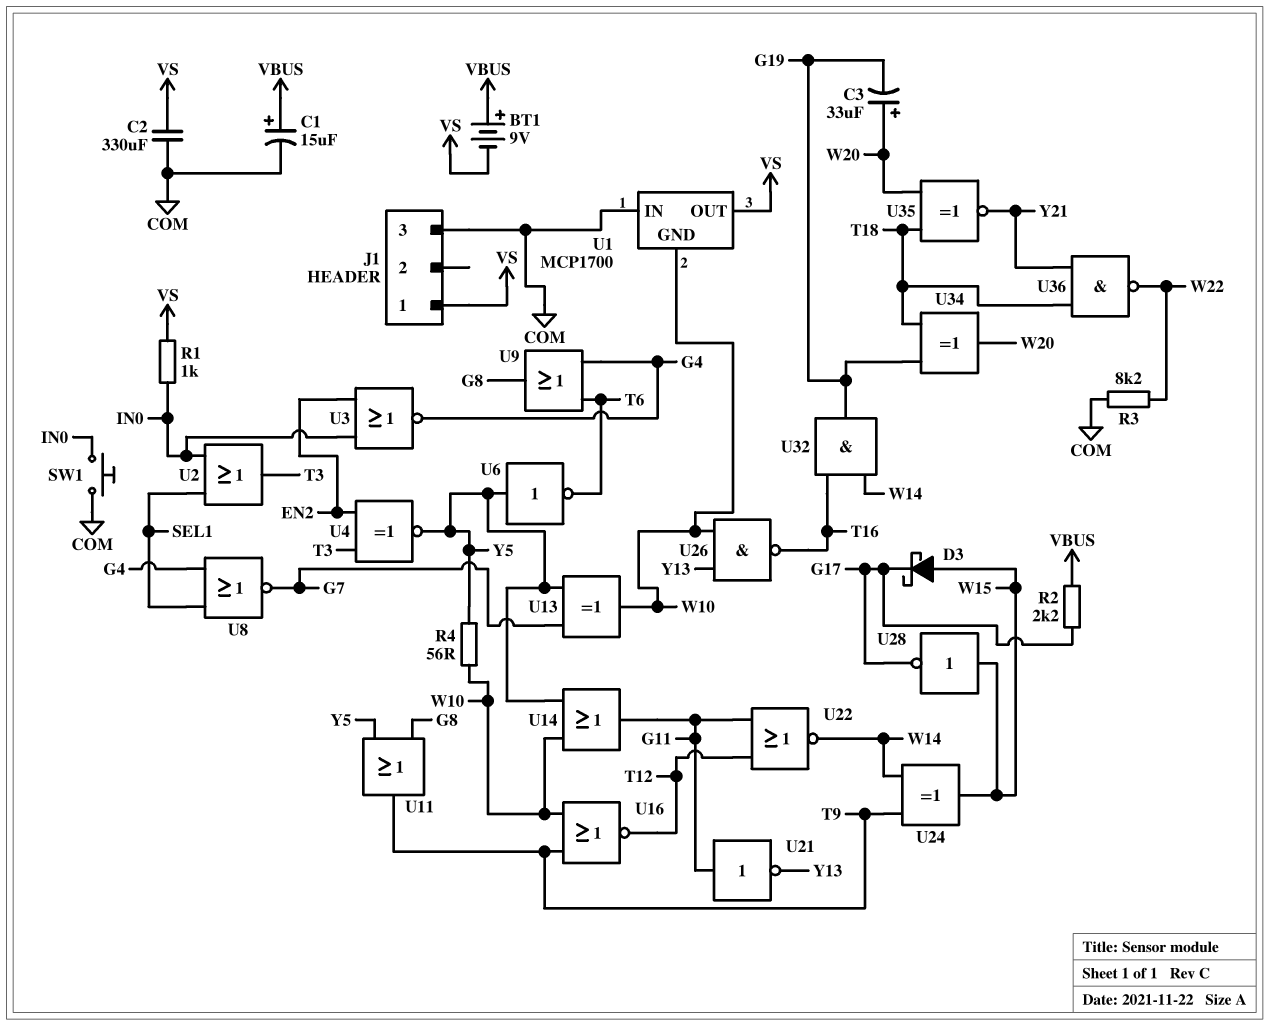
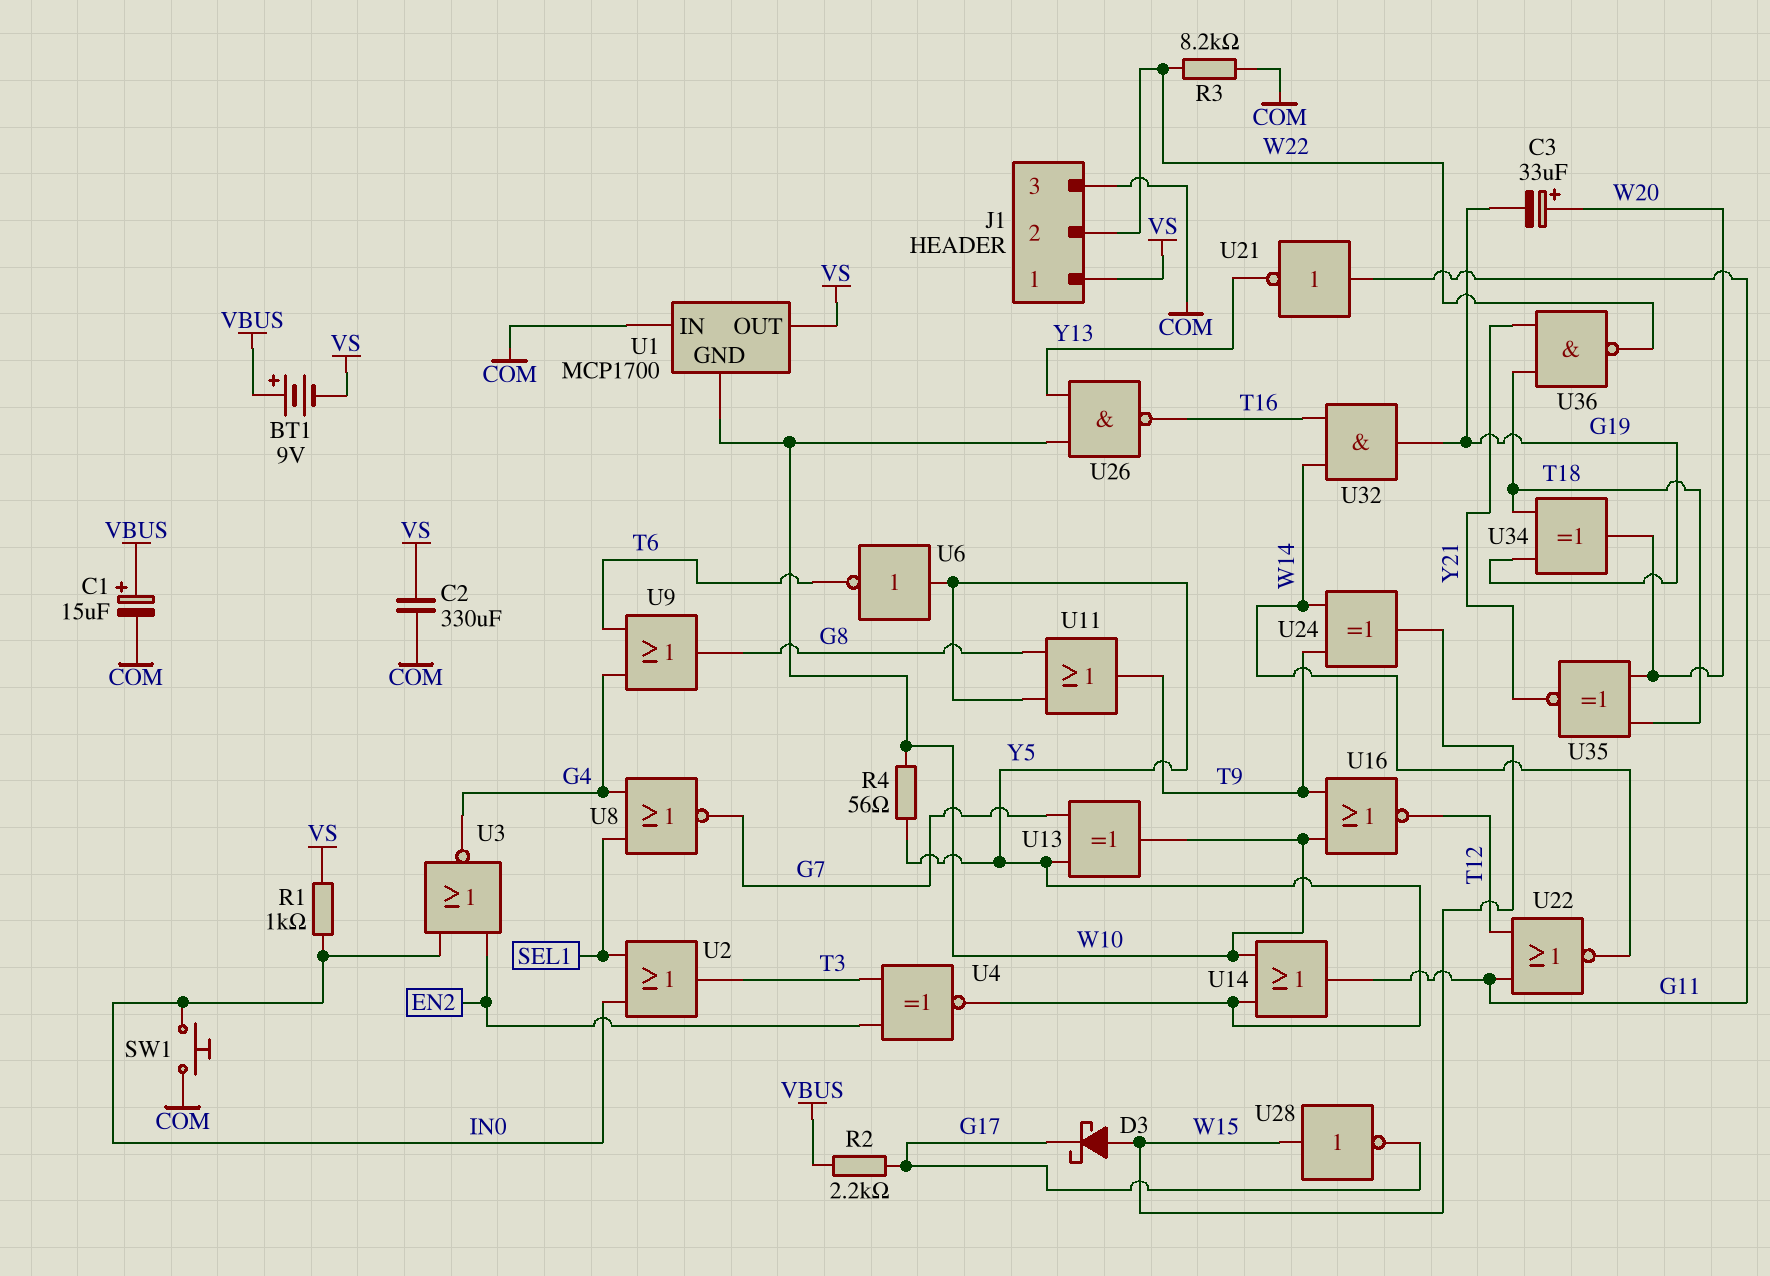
J1 pin 2: none -> W22

